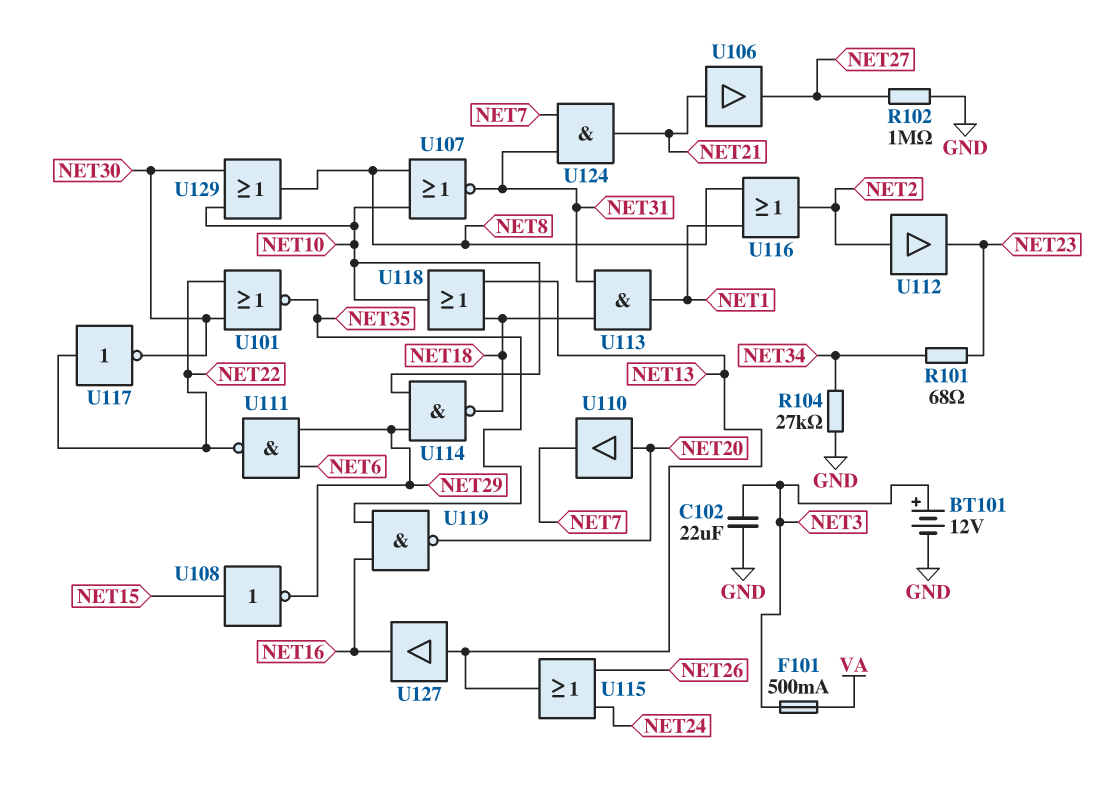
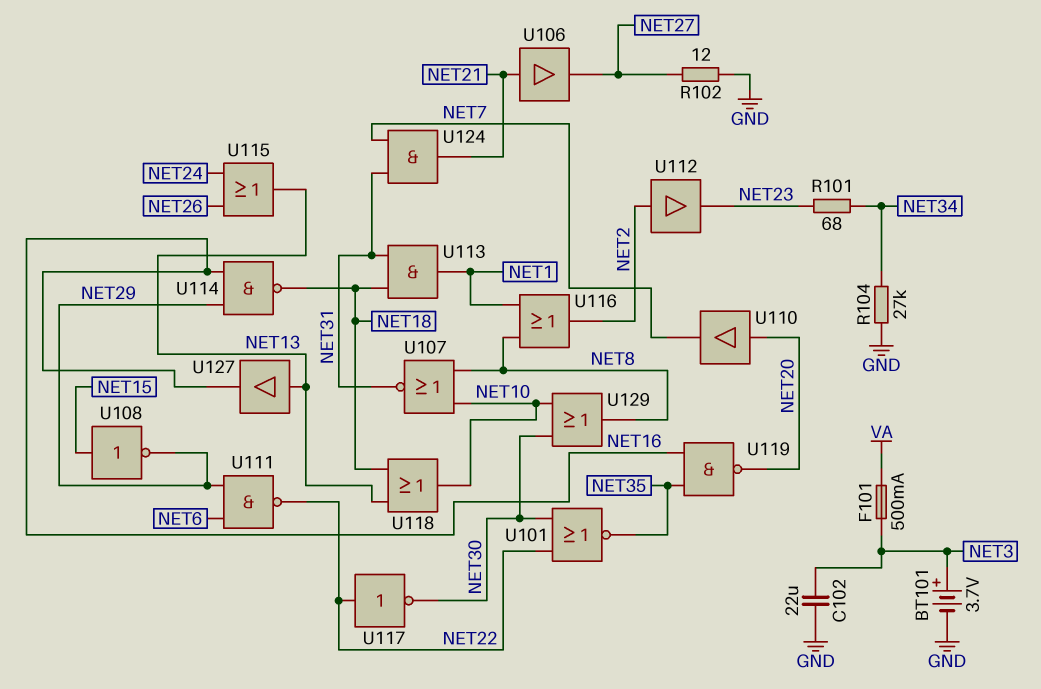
BT101: 12V (plus NET3, minus GND) -> 3.7V (plus NET3, minus GND)
R102: 1M (GND, NET27) -> 12 (GND, NET27)
U114: NAND (in NET10, in NET29, out NET18) -> NAND (in NET16, in NET29, out NET18)

